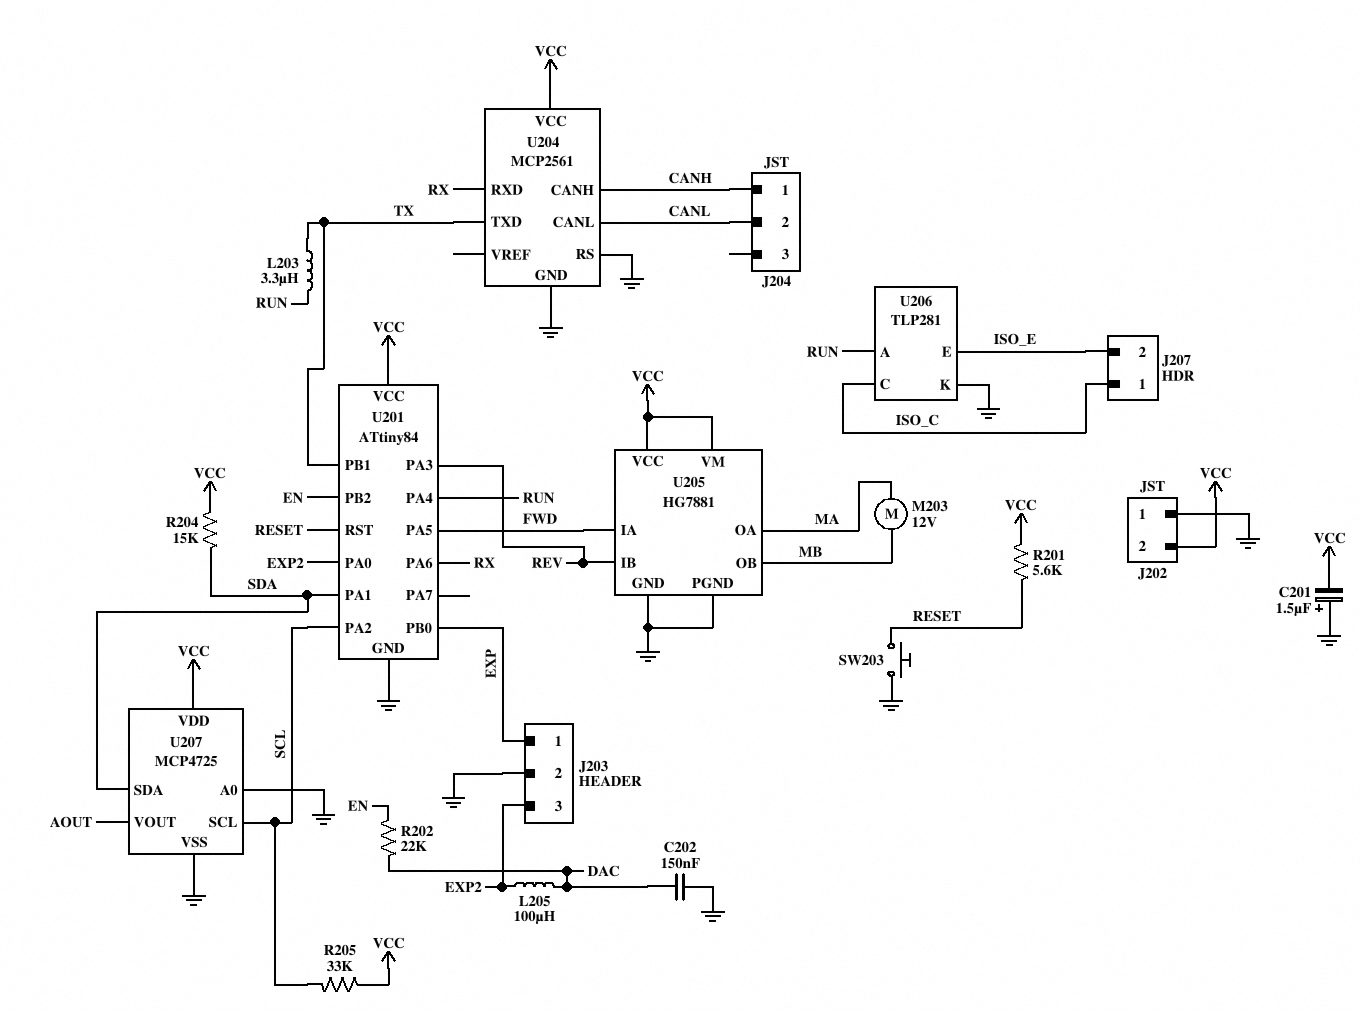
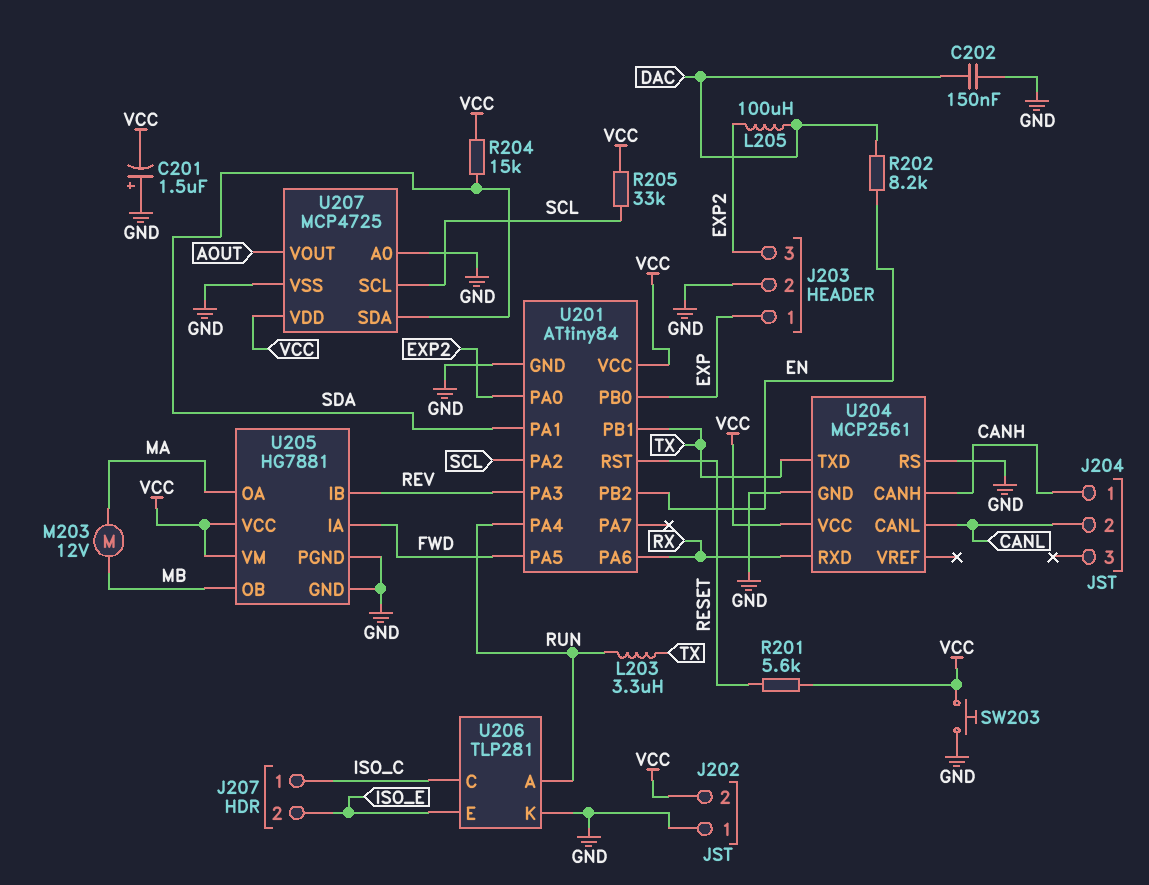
R202: 22k (DAC, EN) -> 8.2k (DAC, EN)
SW203: button (GND, RESET) -> button (GND, VCC)

